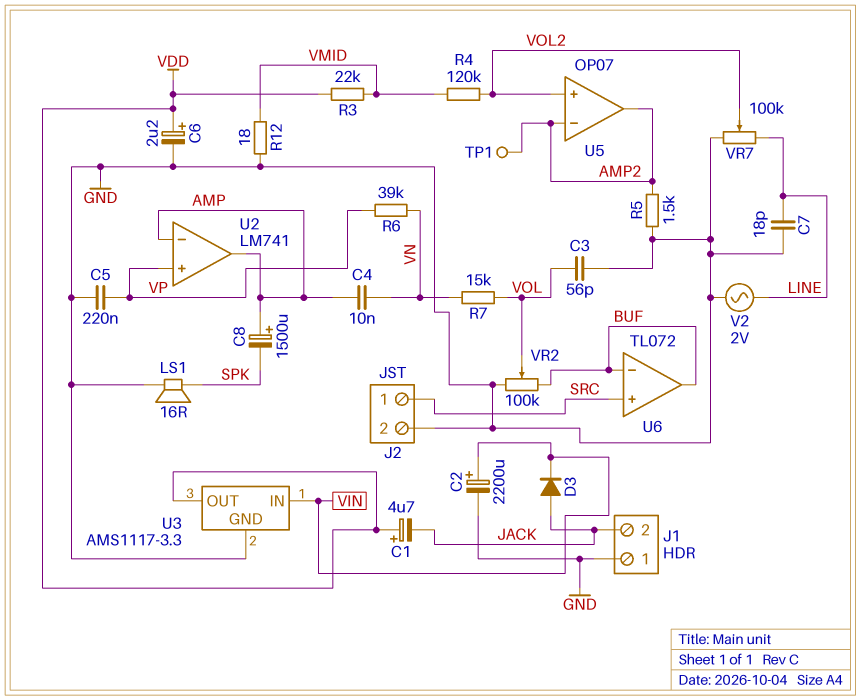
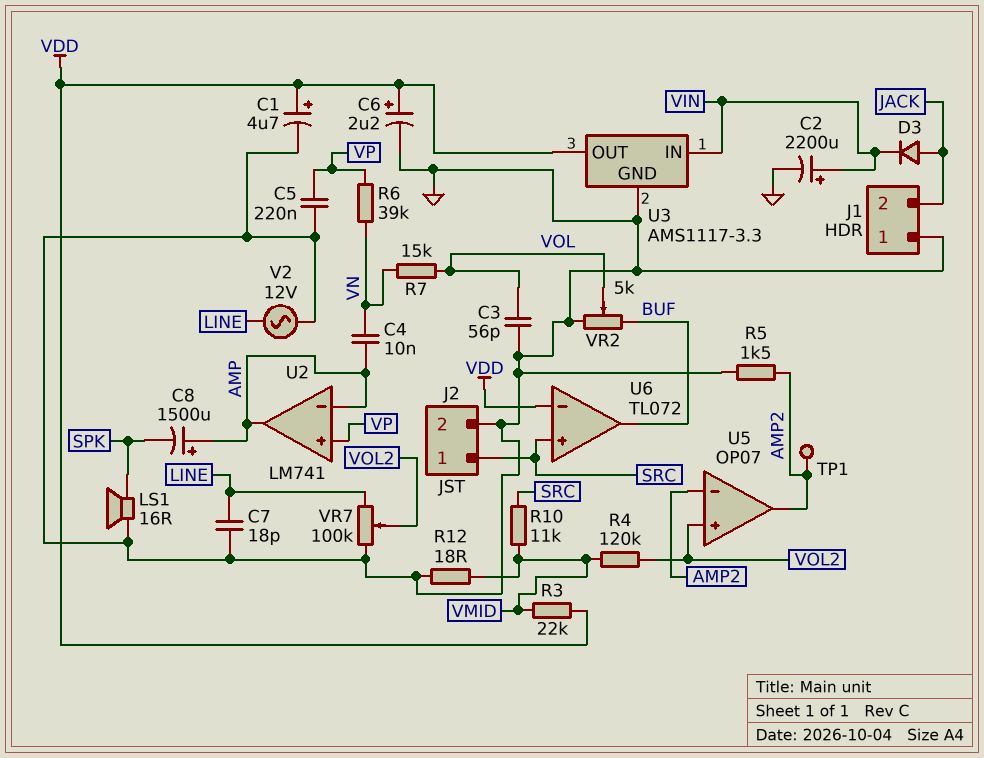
C1: 4.7uF (plus VDD, minus JACK) -> 4.7uF (plus VDD, minus GND)
R10: none -> 11k (SRC, VMID)
U6 pin in-: BUF -> VDD
V2: AC 2V (GND, LINE) -> AC 12V (GND, LINE)
VR2: 100k (BUF, GND, wiper VOL) -> 5k (BUF, GND, wiper VOL)

